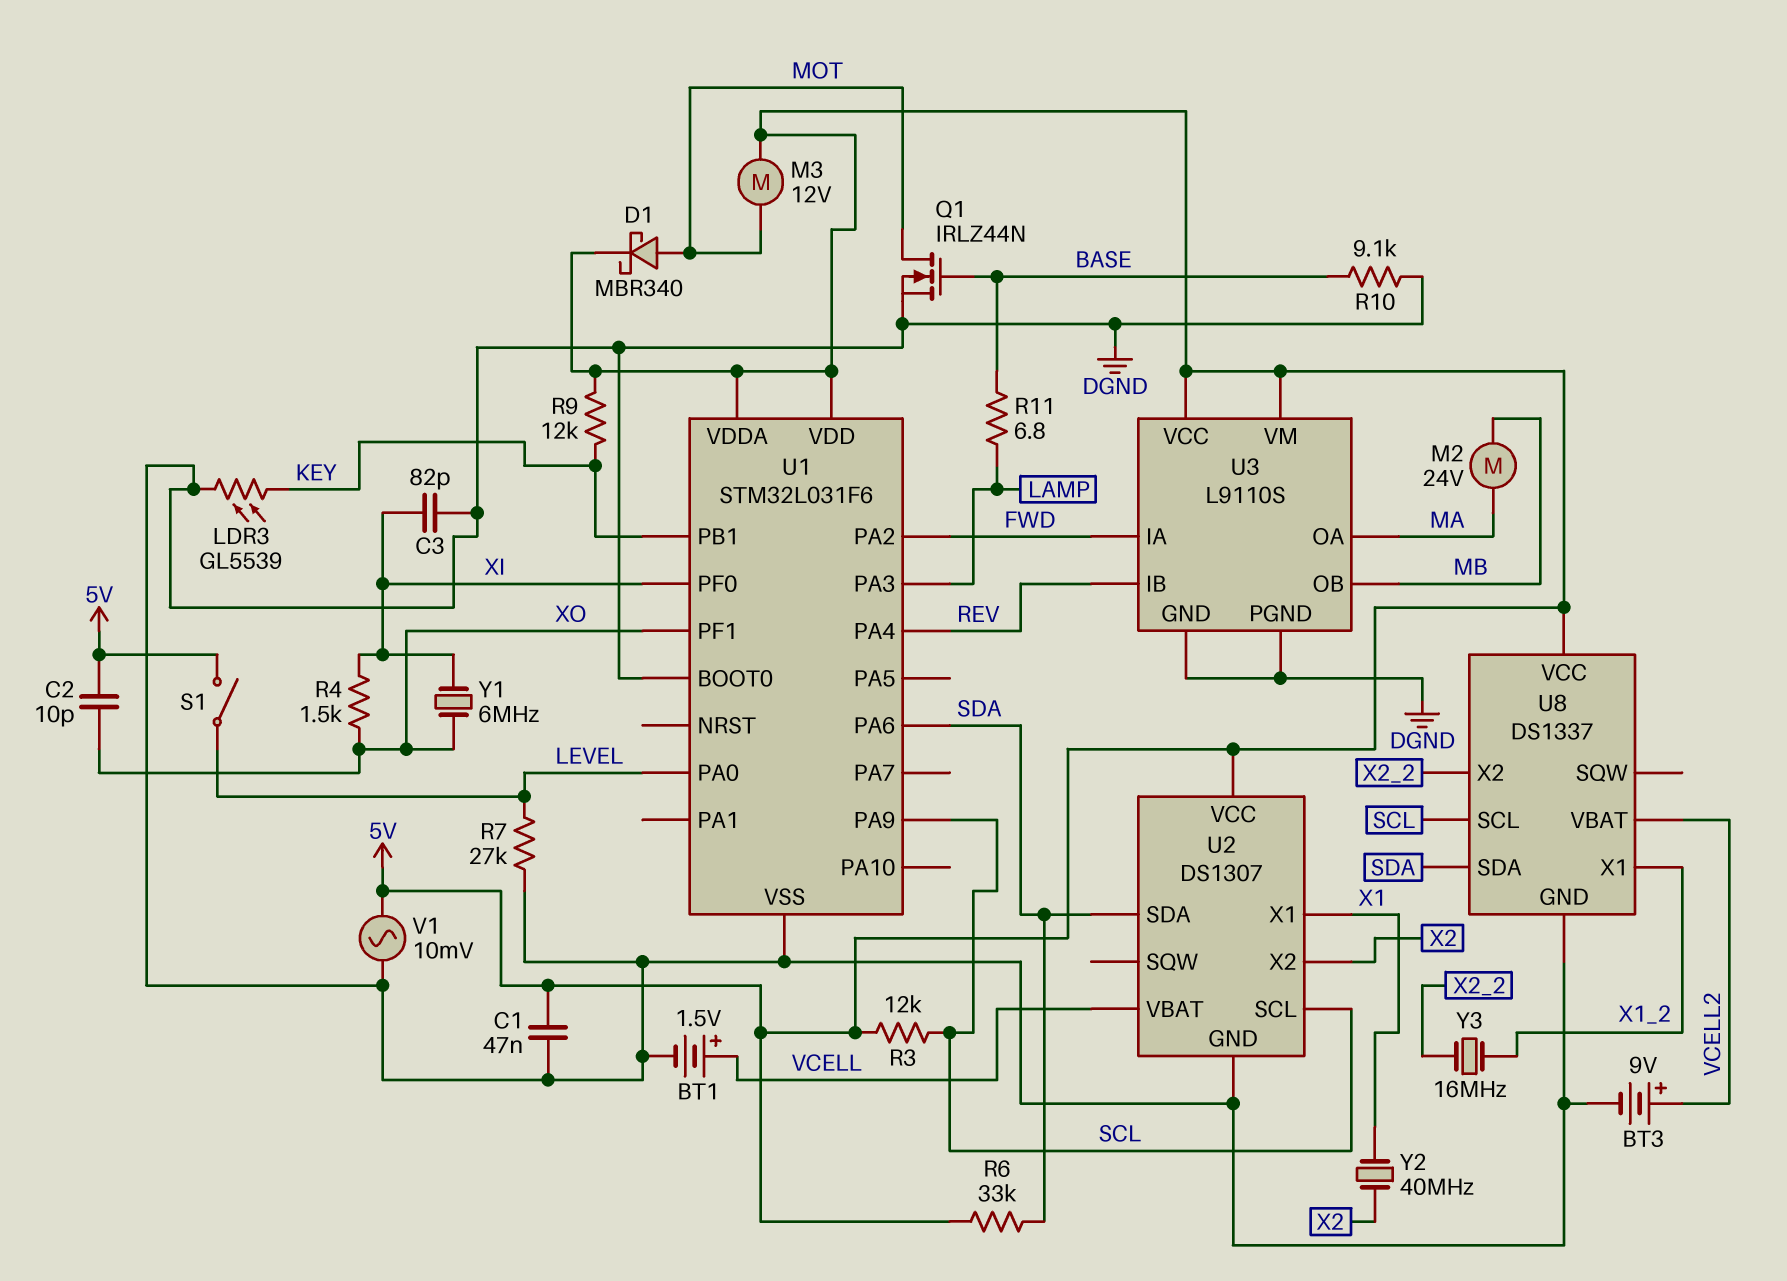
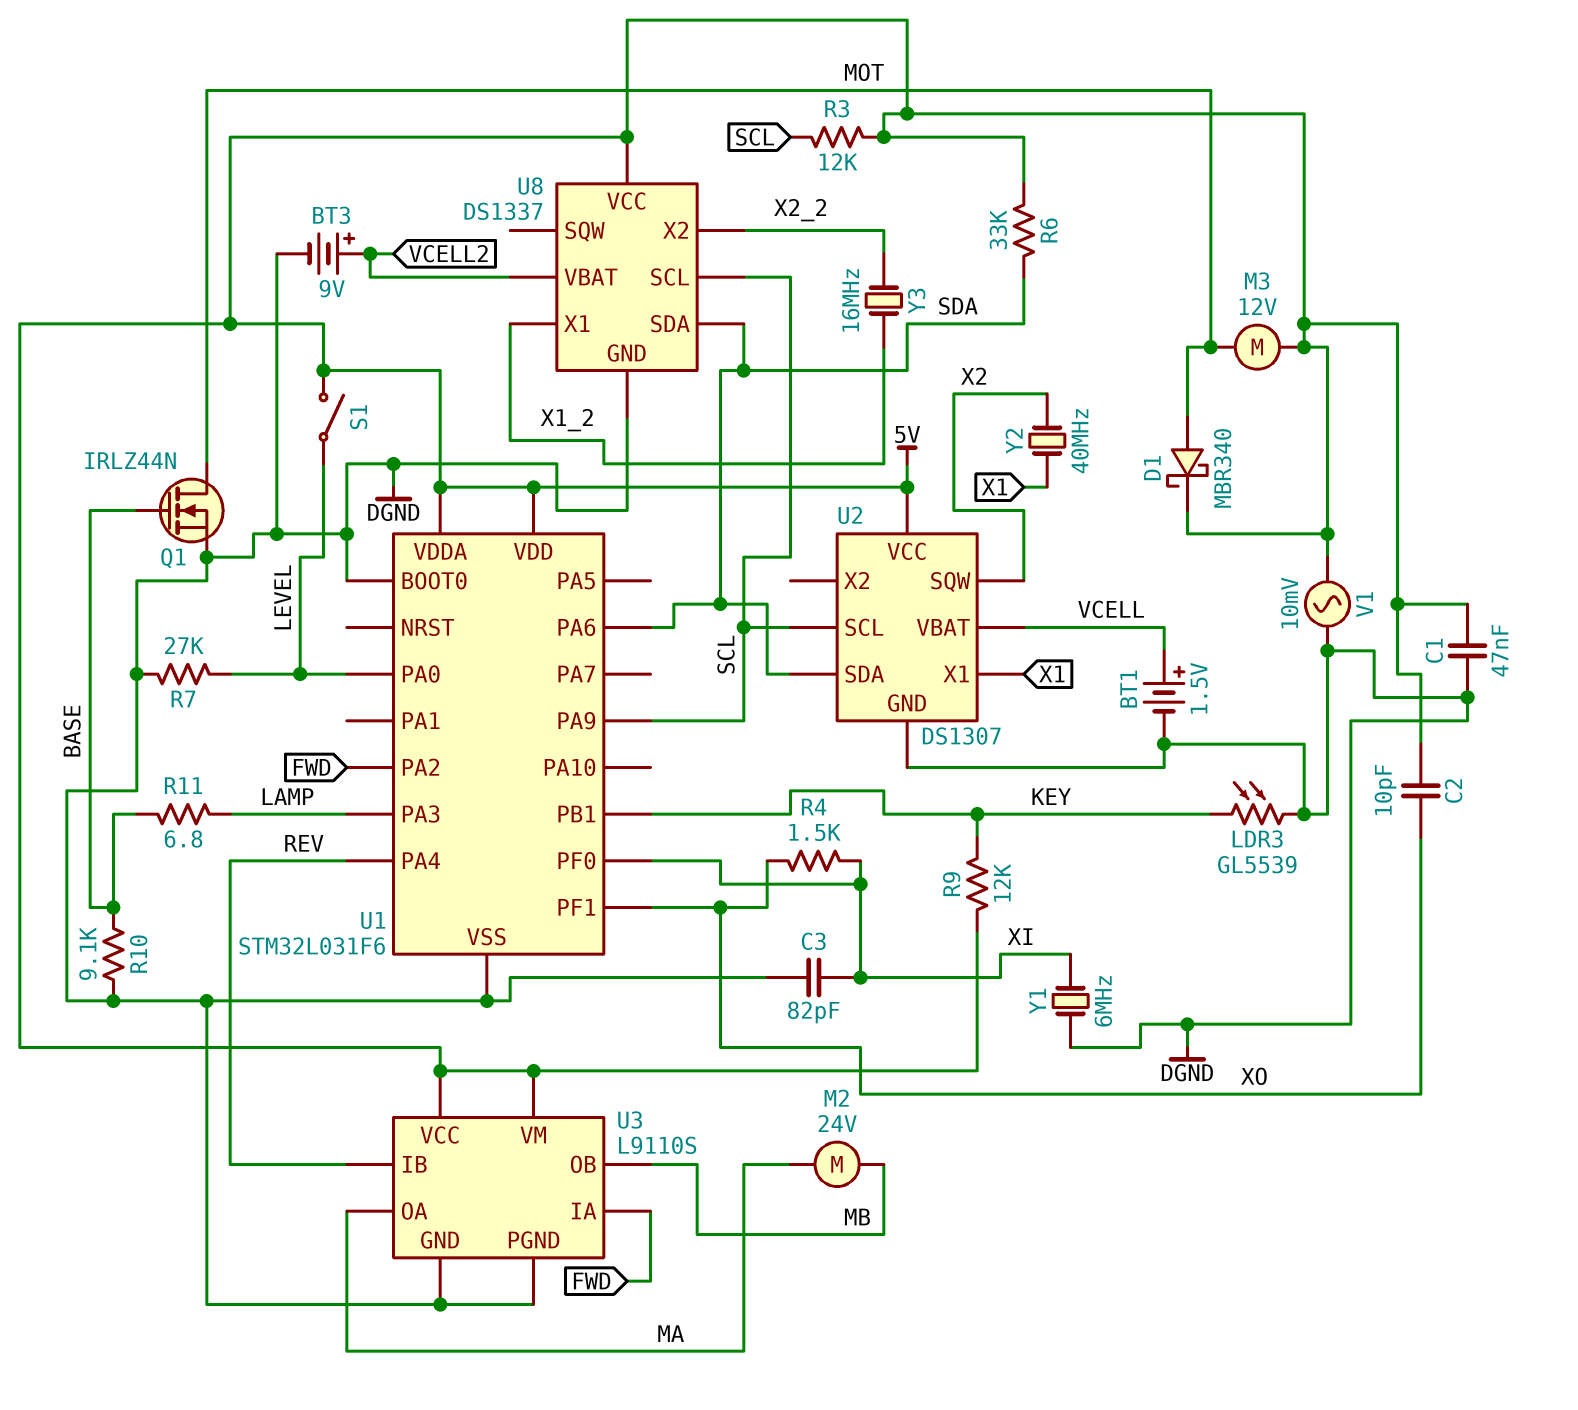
U2 pin SQW: none -> X2
U2 pin X2: X2 -> none
Y1: 6MHz (XI, XO) -> 6MHz (DGND, XI)

